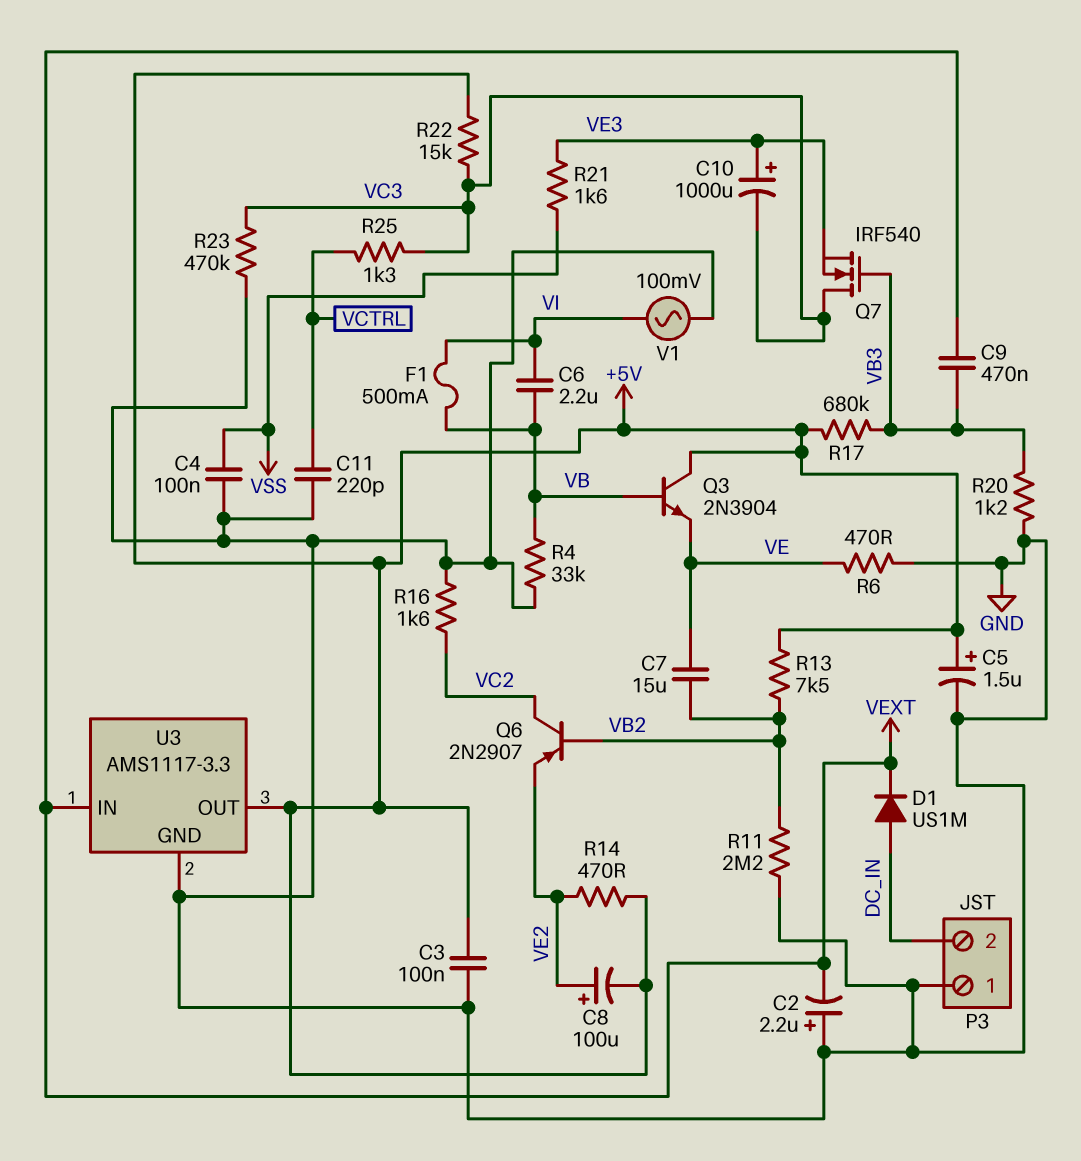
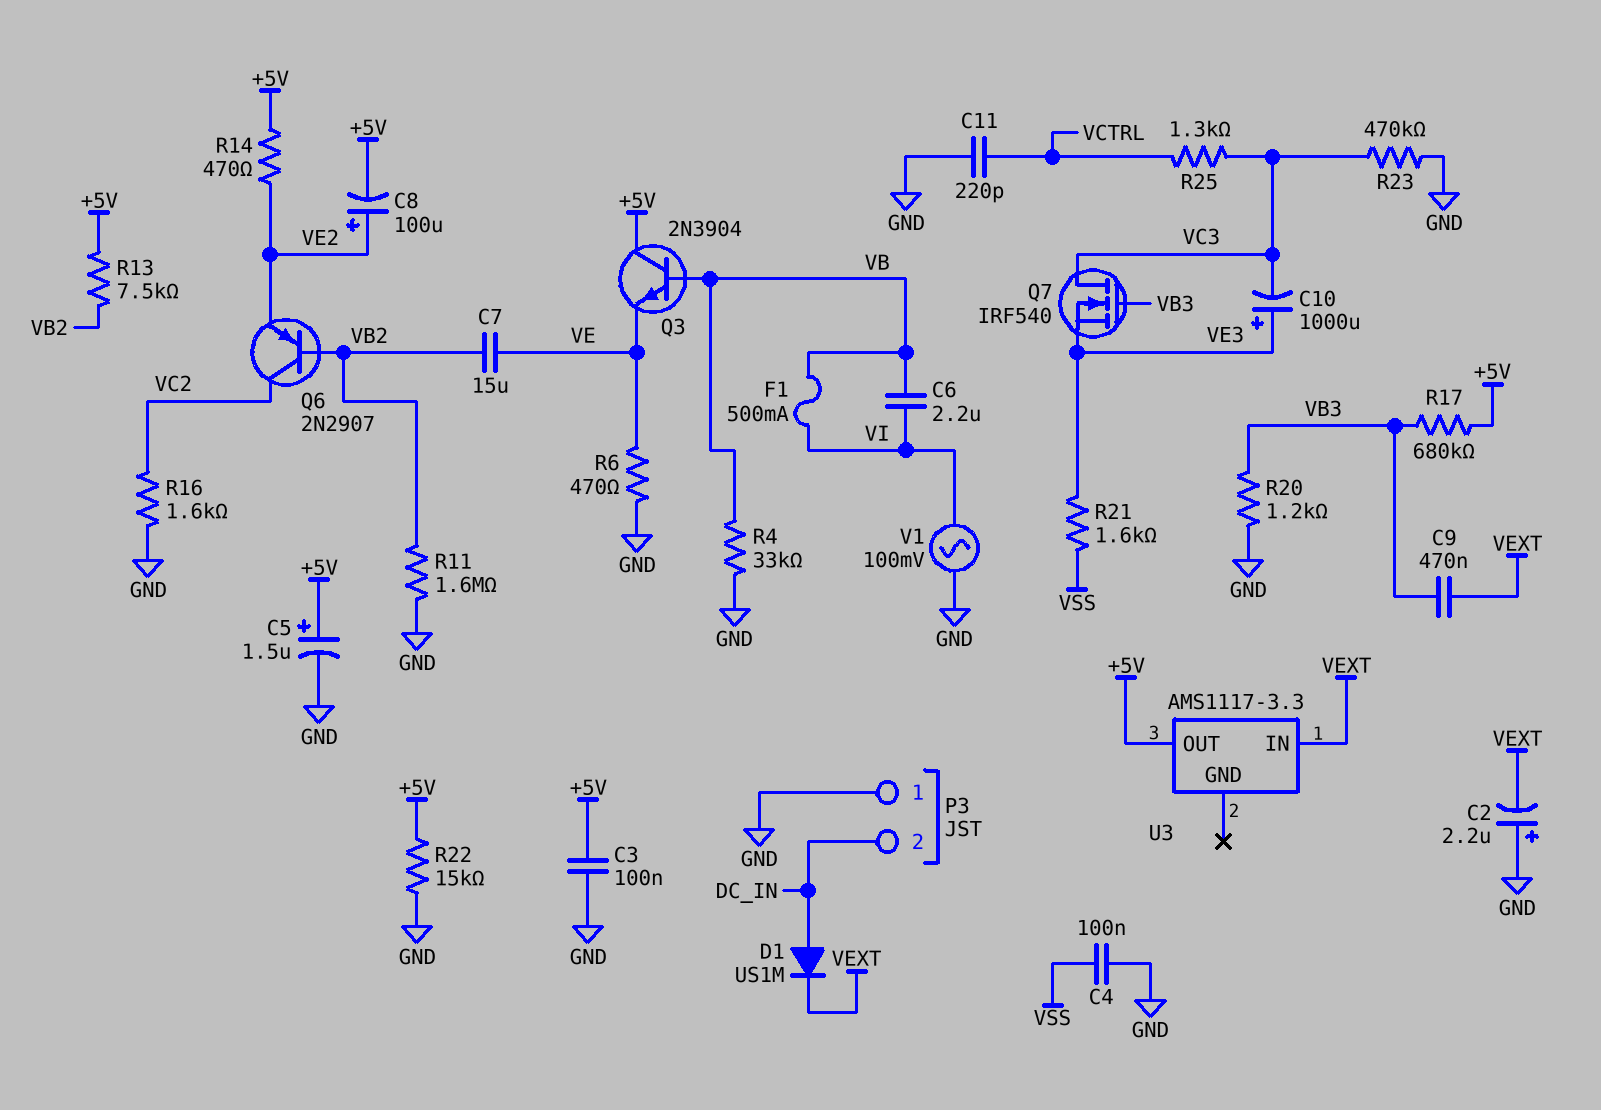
R11: 2.2M (GND, VB2) -> 1.6M (GND, VB2)
R22: 15k (+5V, VC3) -> 15k (+5V, GND)
U3 pin GND: GND -> none

